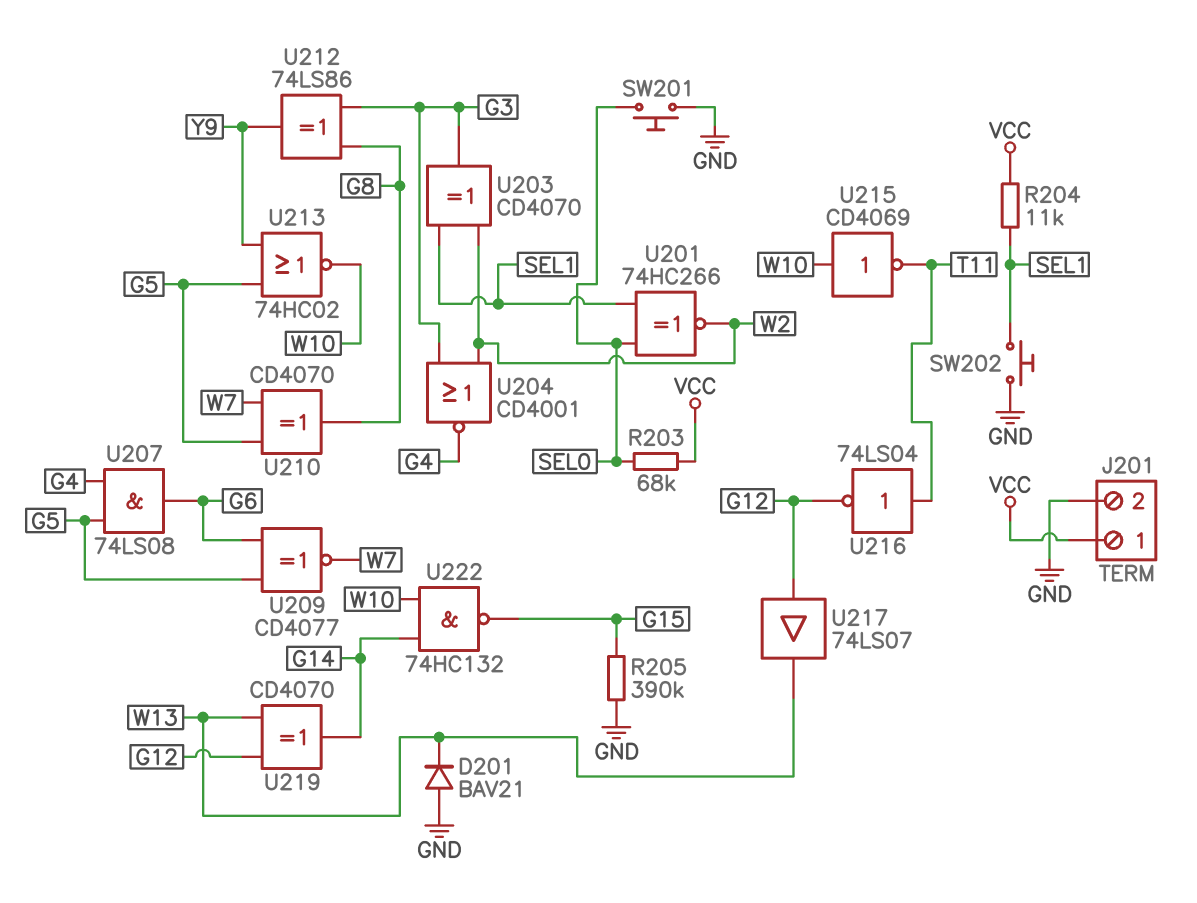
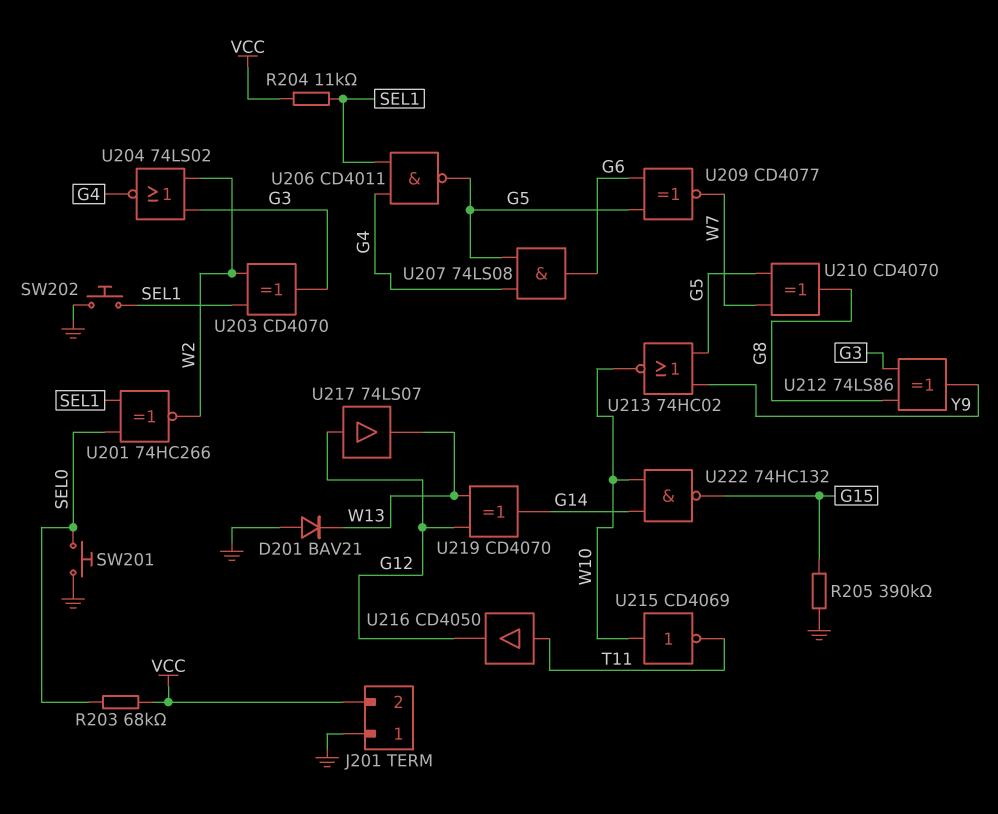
J201 pin 1: VCC -> GND
J201 pin 2: GND -> VCC
U204: NOR CD4001 (in G3, in W2, out G4) -> NOR 74LS02 (in G3, in W2, out G4)
U206: none -> NAND CD4011 (in G4, in SEL1, out G5)
U216: NOT 74LS04 (in T11, out G12) -> buffer CD4050 (in T11, out G12)

